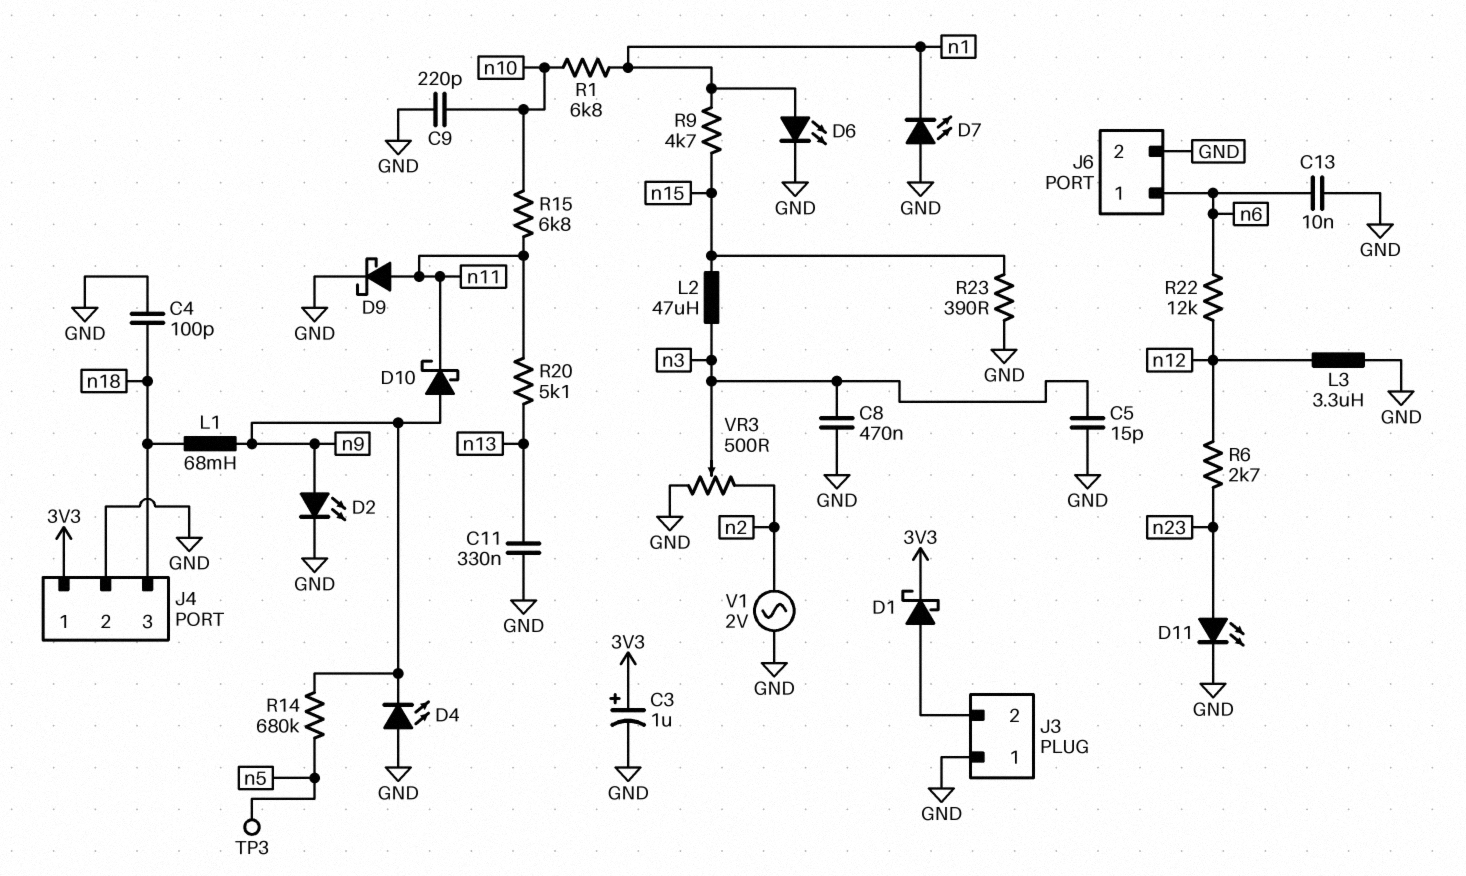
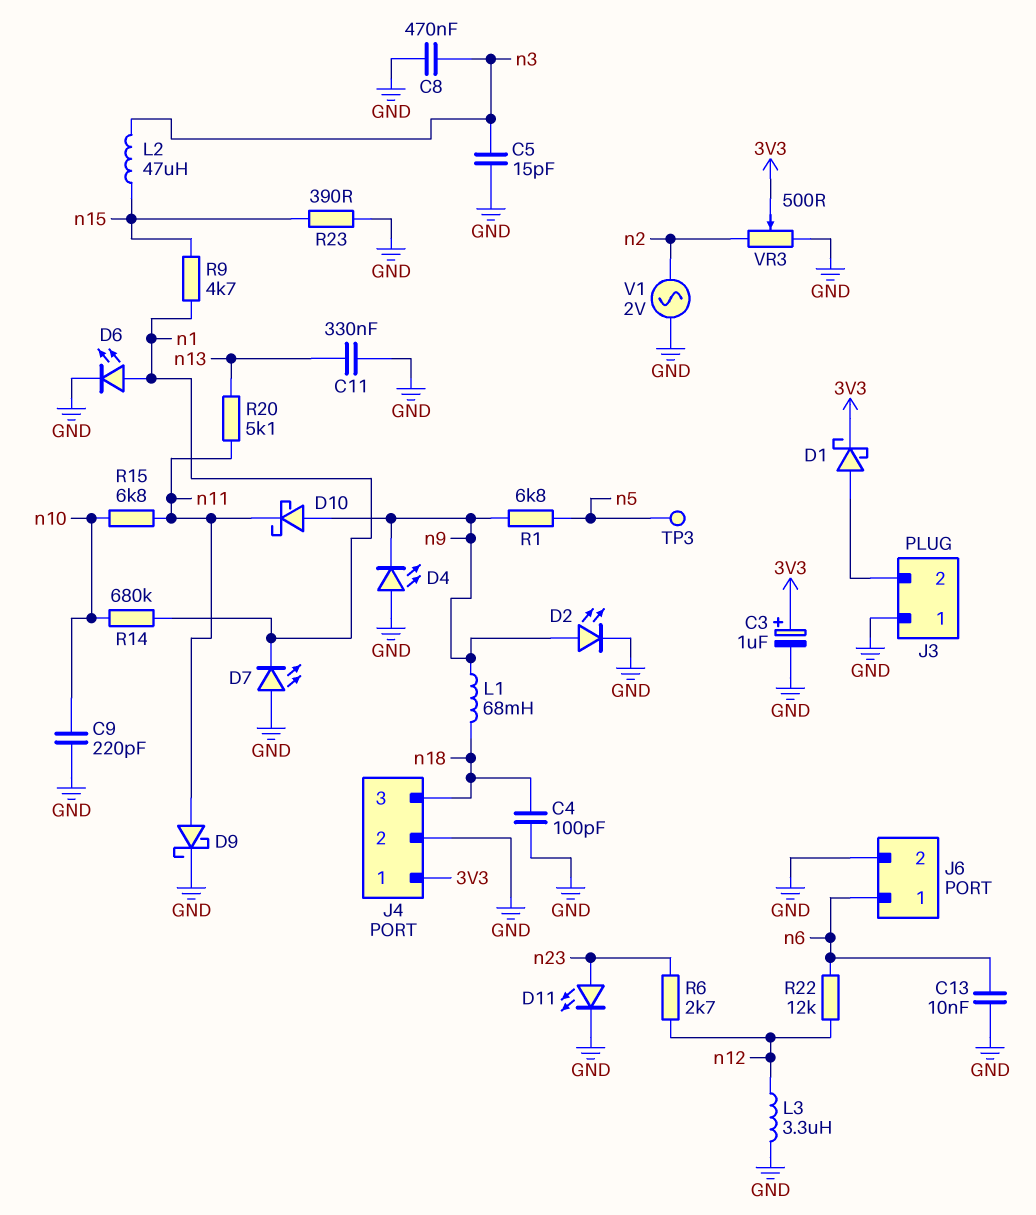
R1: 6.8k (n1, n10) -> 6.8k (n5, n9)
R14: 680k (n5, n9) -> 680k (n1, n10)
VR3: 500 (GND, n2, wiper n3) -> 500 (GND, n2, wiper 3V3)

